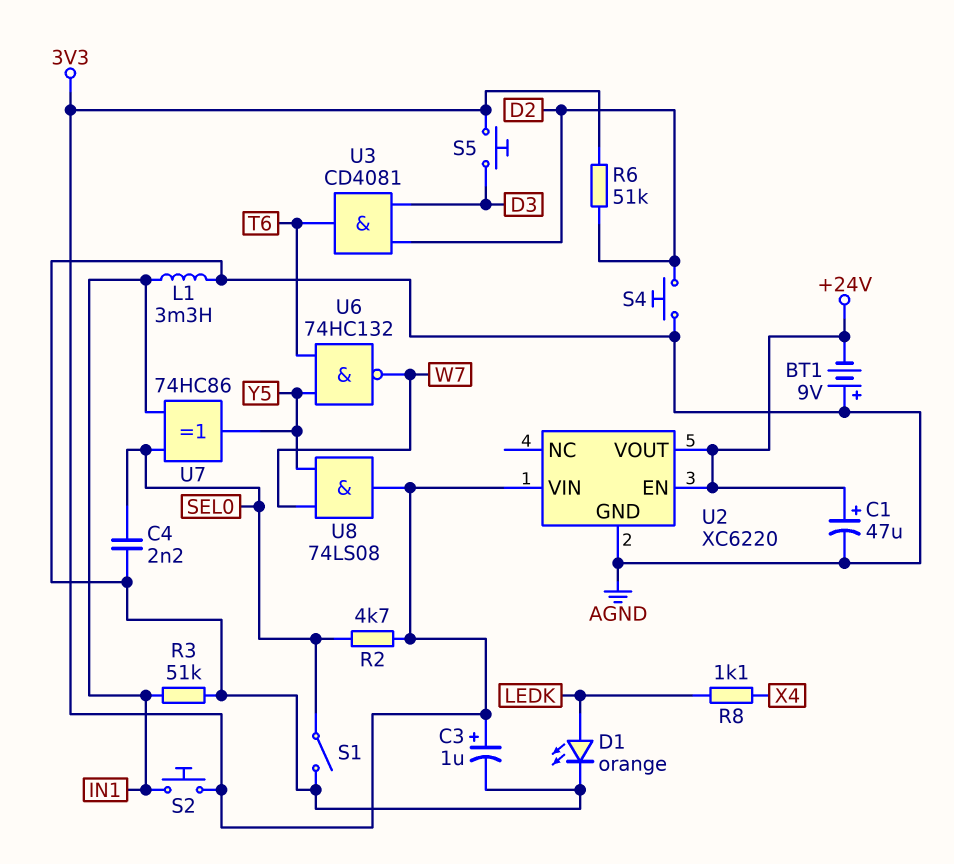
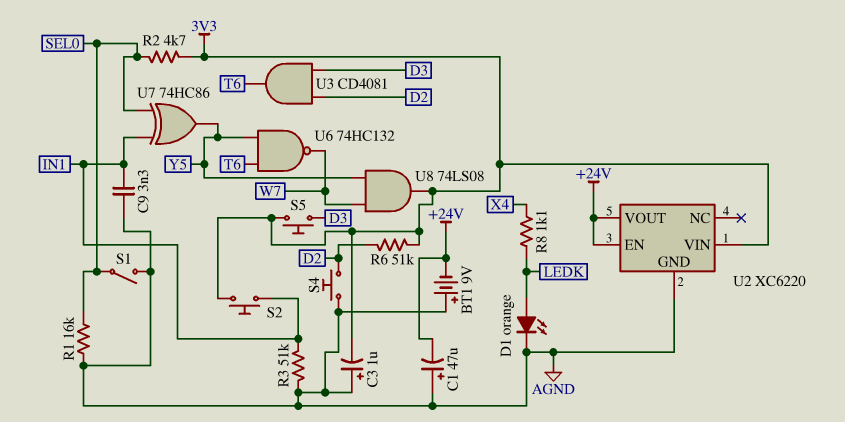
C1: 47uF (plus +24V, minus AGND) -> 47uF (plus AGND, minus +24V)
C3: 1uF (plus 3V3, minus AGND) -> 1uF (plus AGND, minus 3V3)
C4: 2.2nF (AGND, SEL0) -> none
C9: none -> 3.3nF (AGND, IN1)
L1: 3.3mH (AGND, IN1) -> none
R1: none -> 16k (AGND, SEL0)

